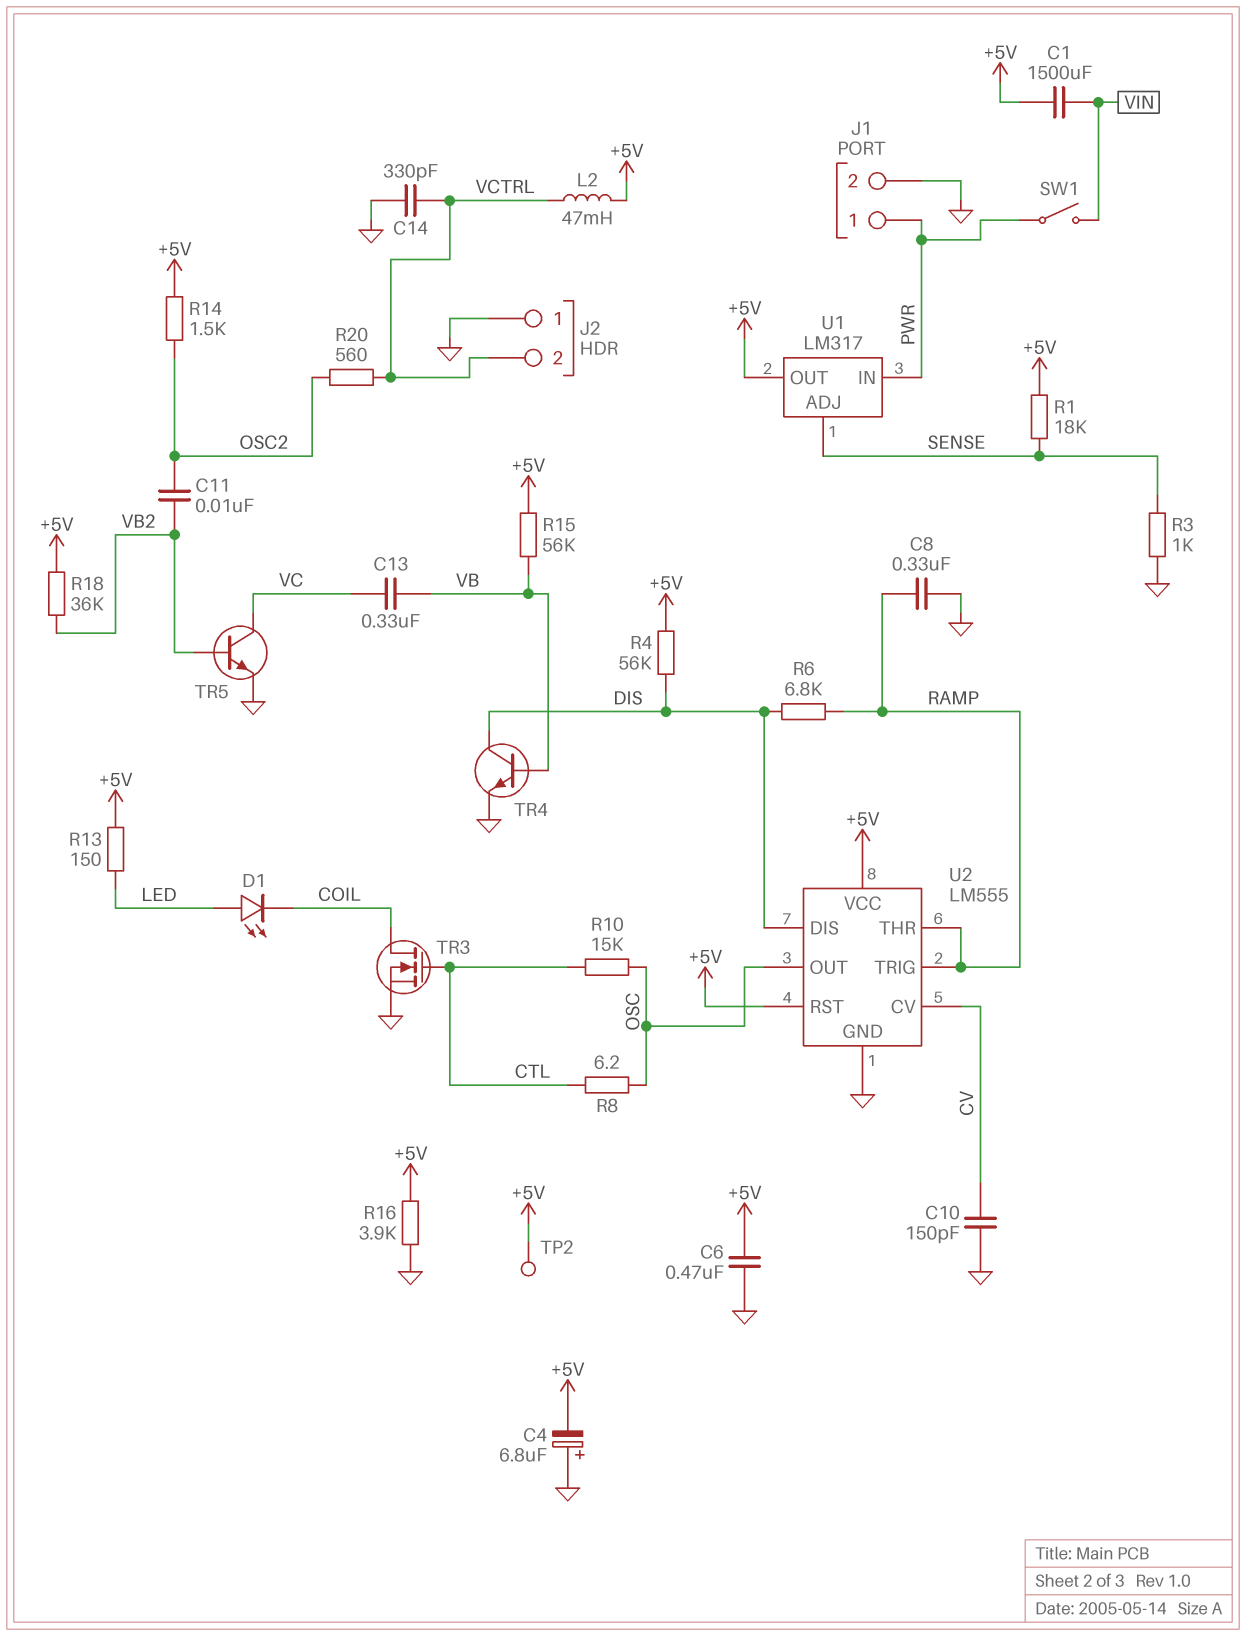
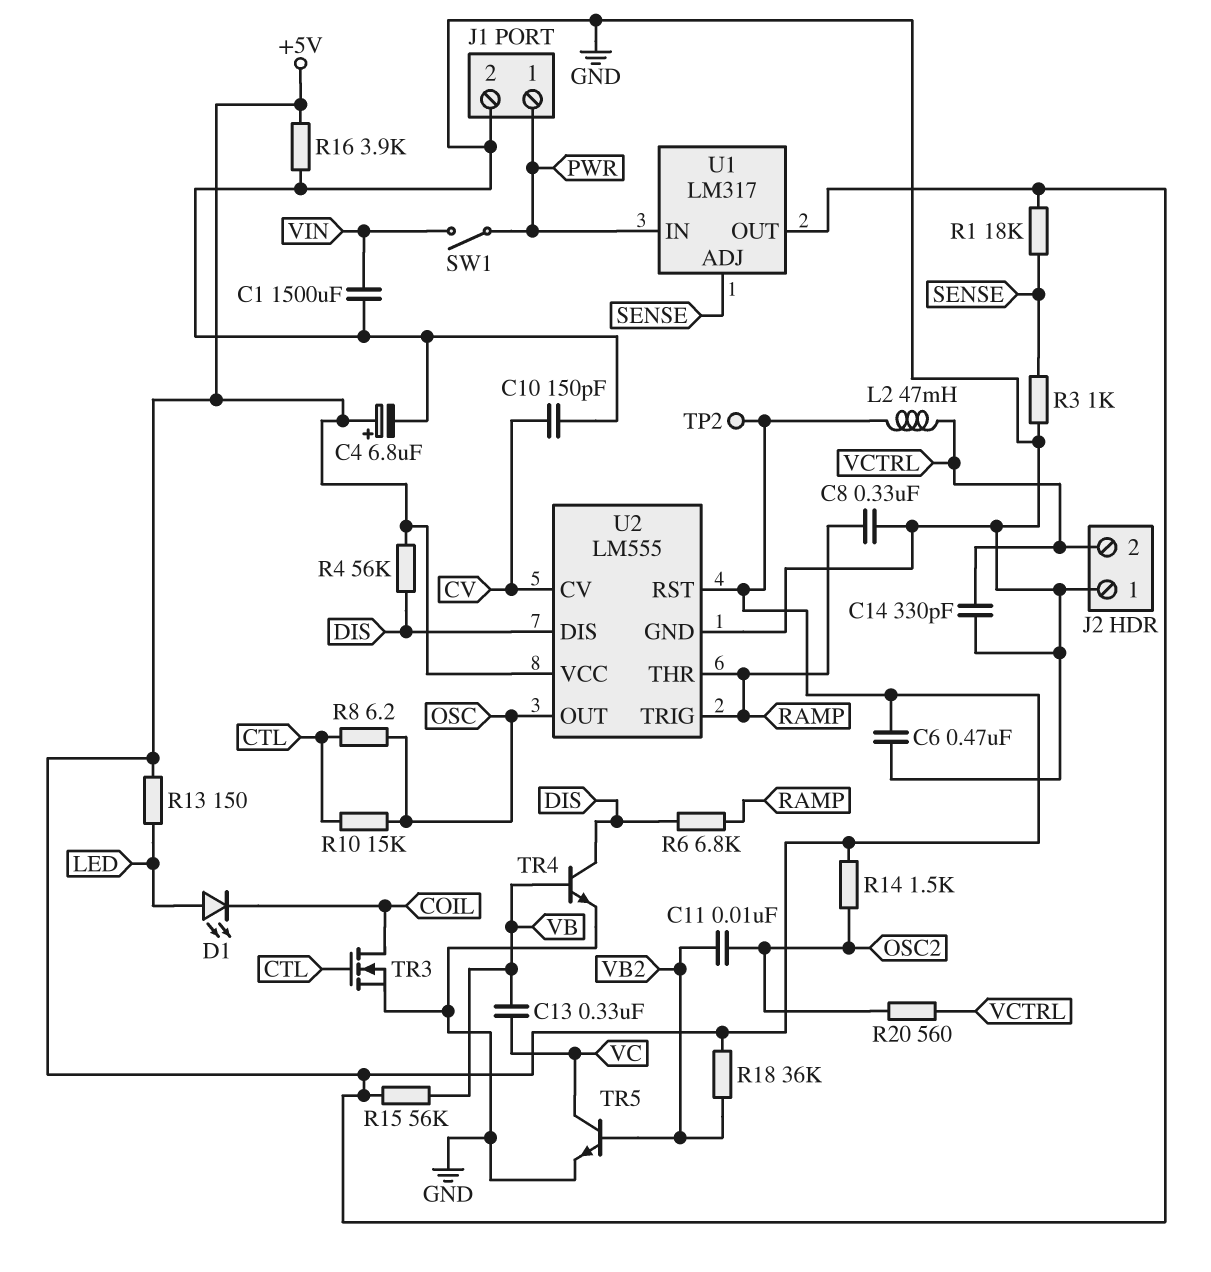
C1: 1500uF (+5V, VIN) -> 1500uF (GND, VIN)
C4: 6.8uF (plus GND, minus +5V) -> 6.8uF (plus +5V, minus GND)

